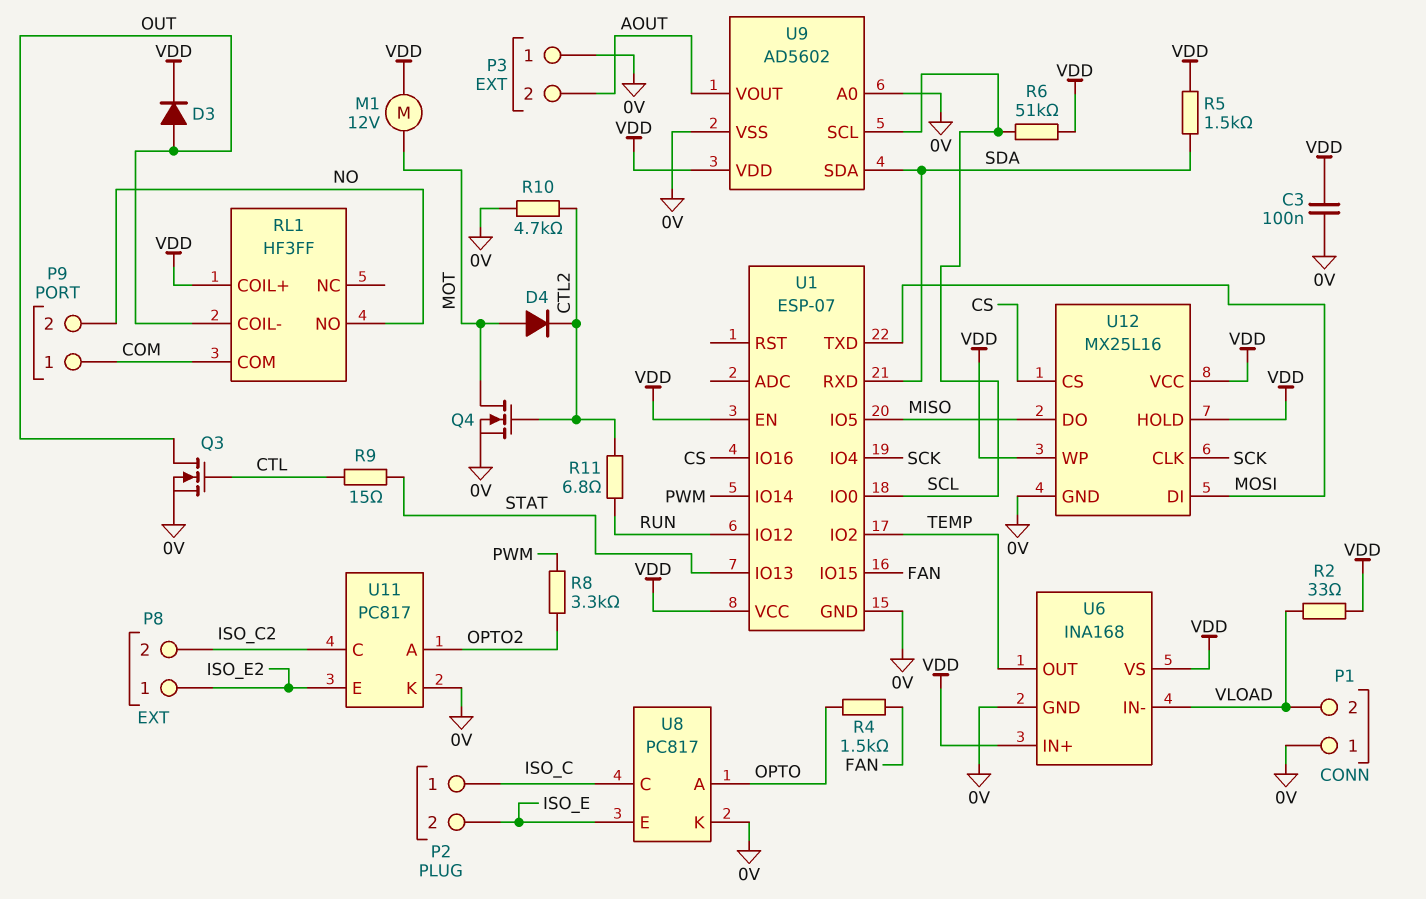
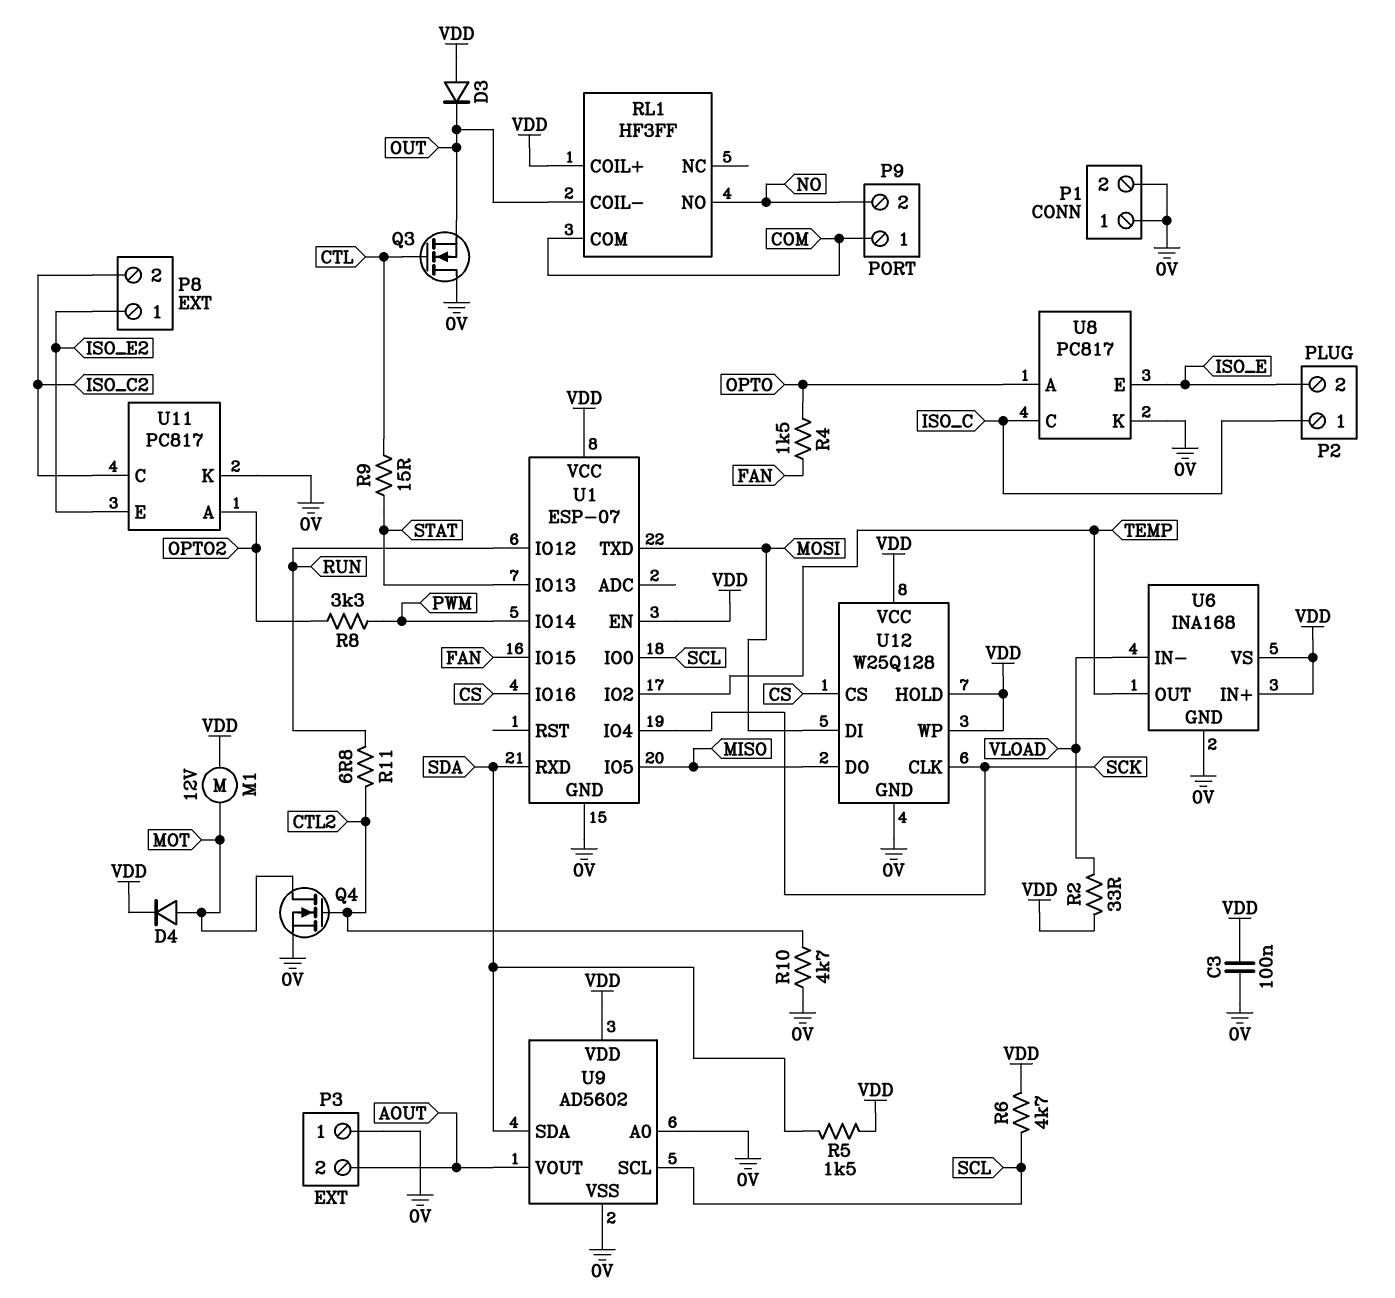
D3: diode (A OUT, K VDD) -> diode (A VDD, K OUT)
D4: diode (A MOT, K CTL2) -> diode (A MOT, K VDD)
P1 pin 2: VLOAD -> 0V
Q3: NMOS (G CTL, D OUT, S 0V) -> NMOS (G CTL, D 0V, S OUT)
R6: 51k (SCL, VDD) -> 4.7k (SCL, VDD)
U12: MX25L16 -> W25Q128

